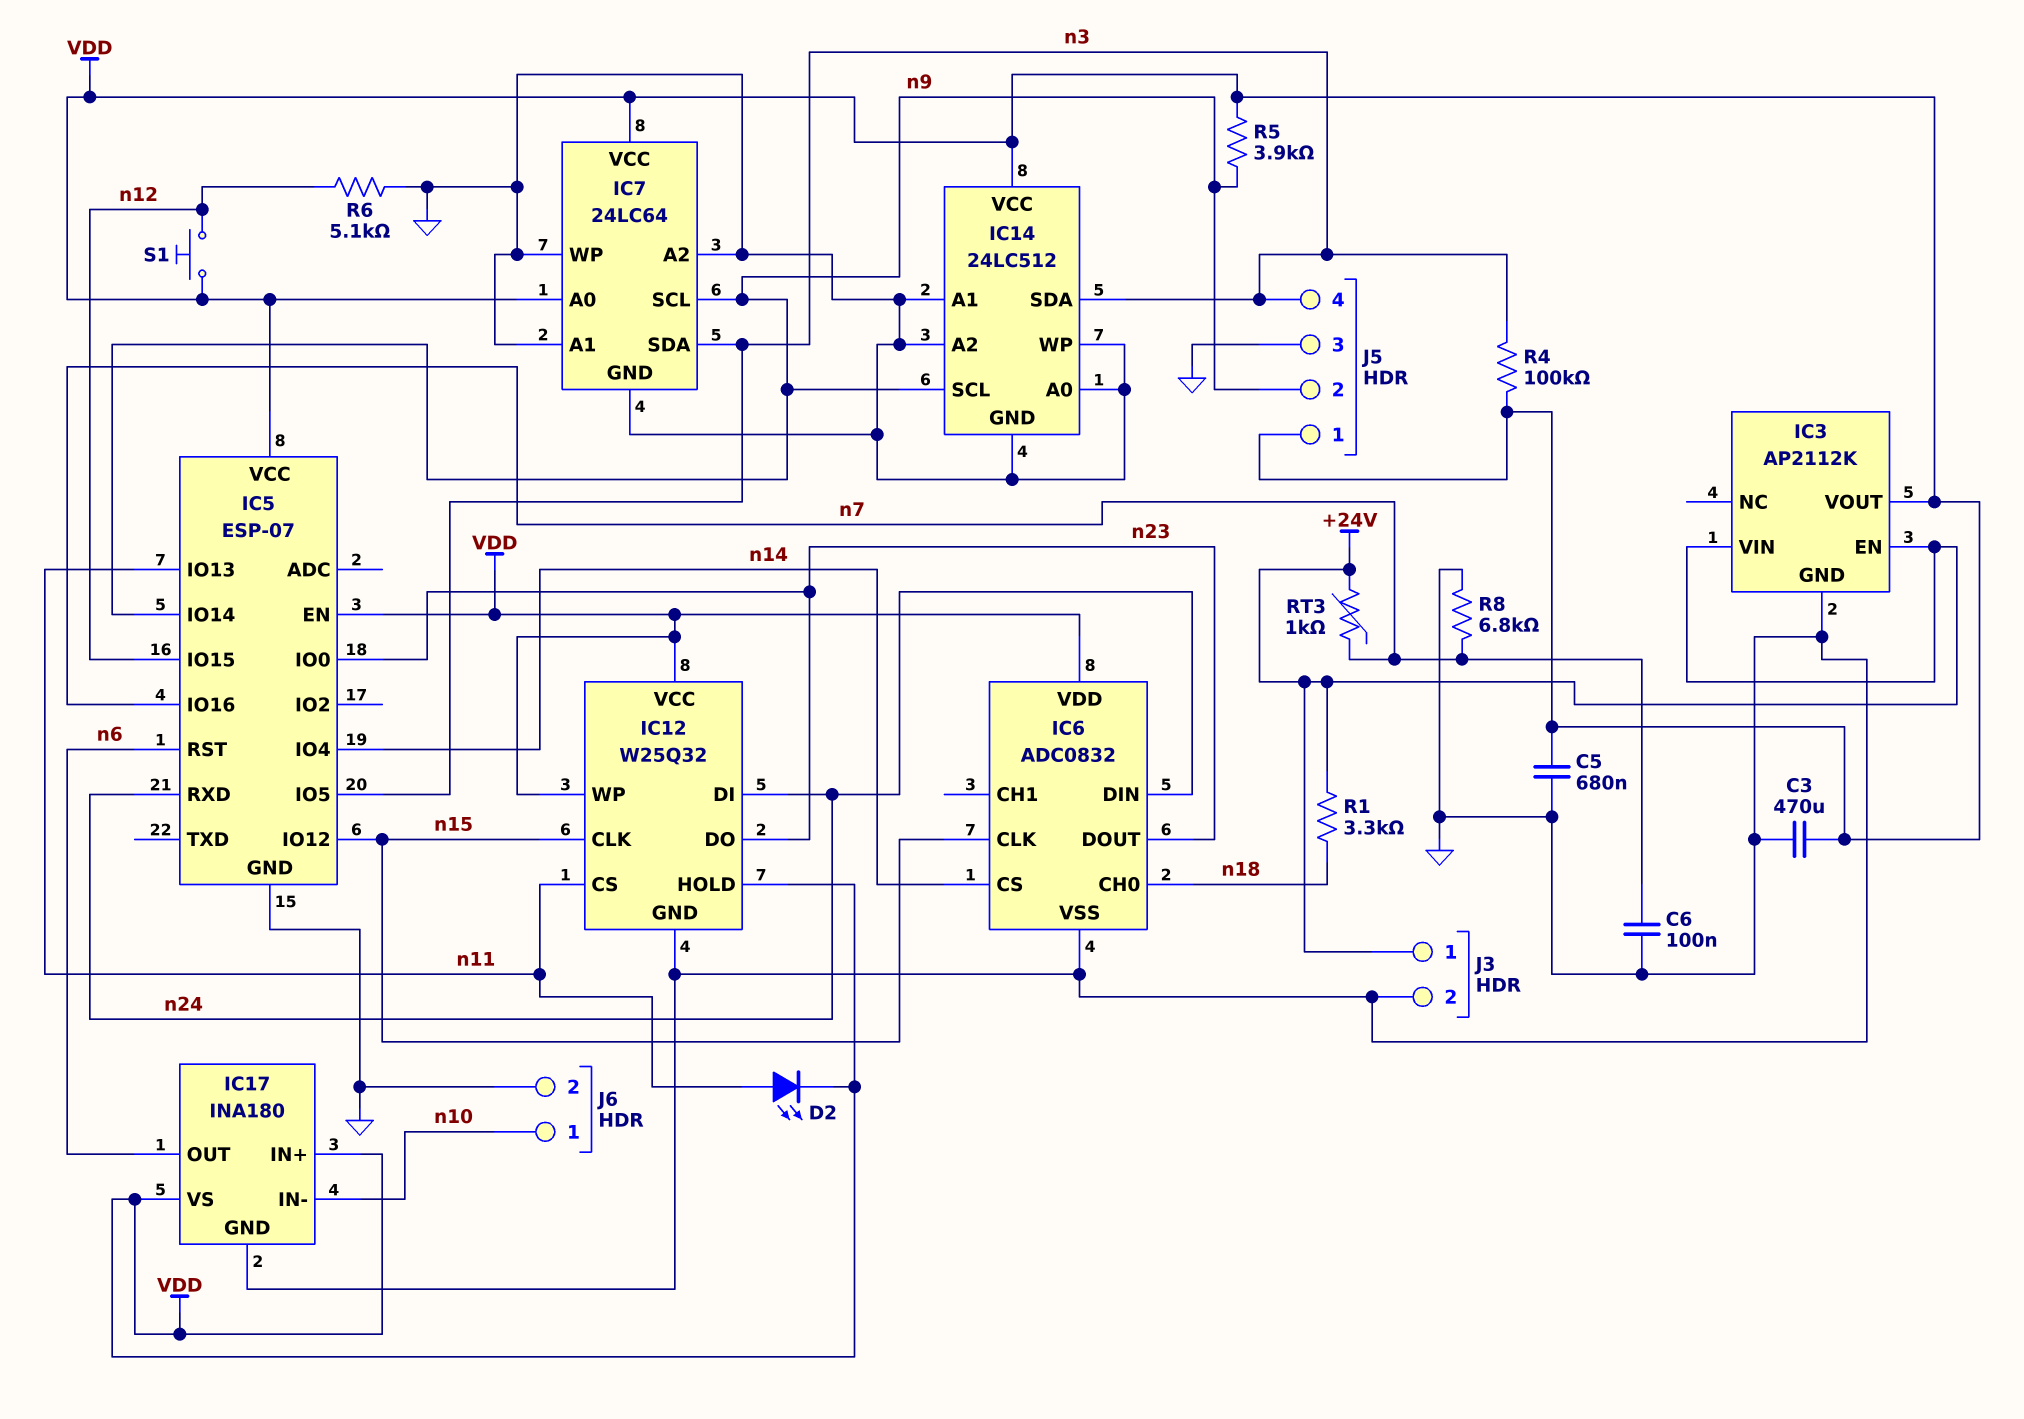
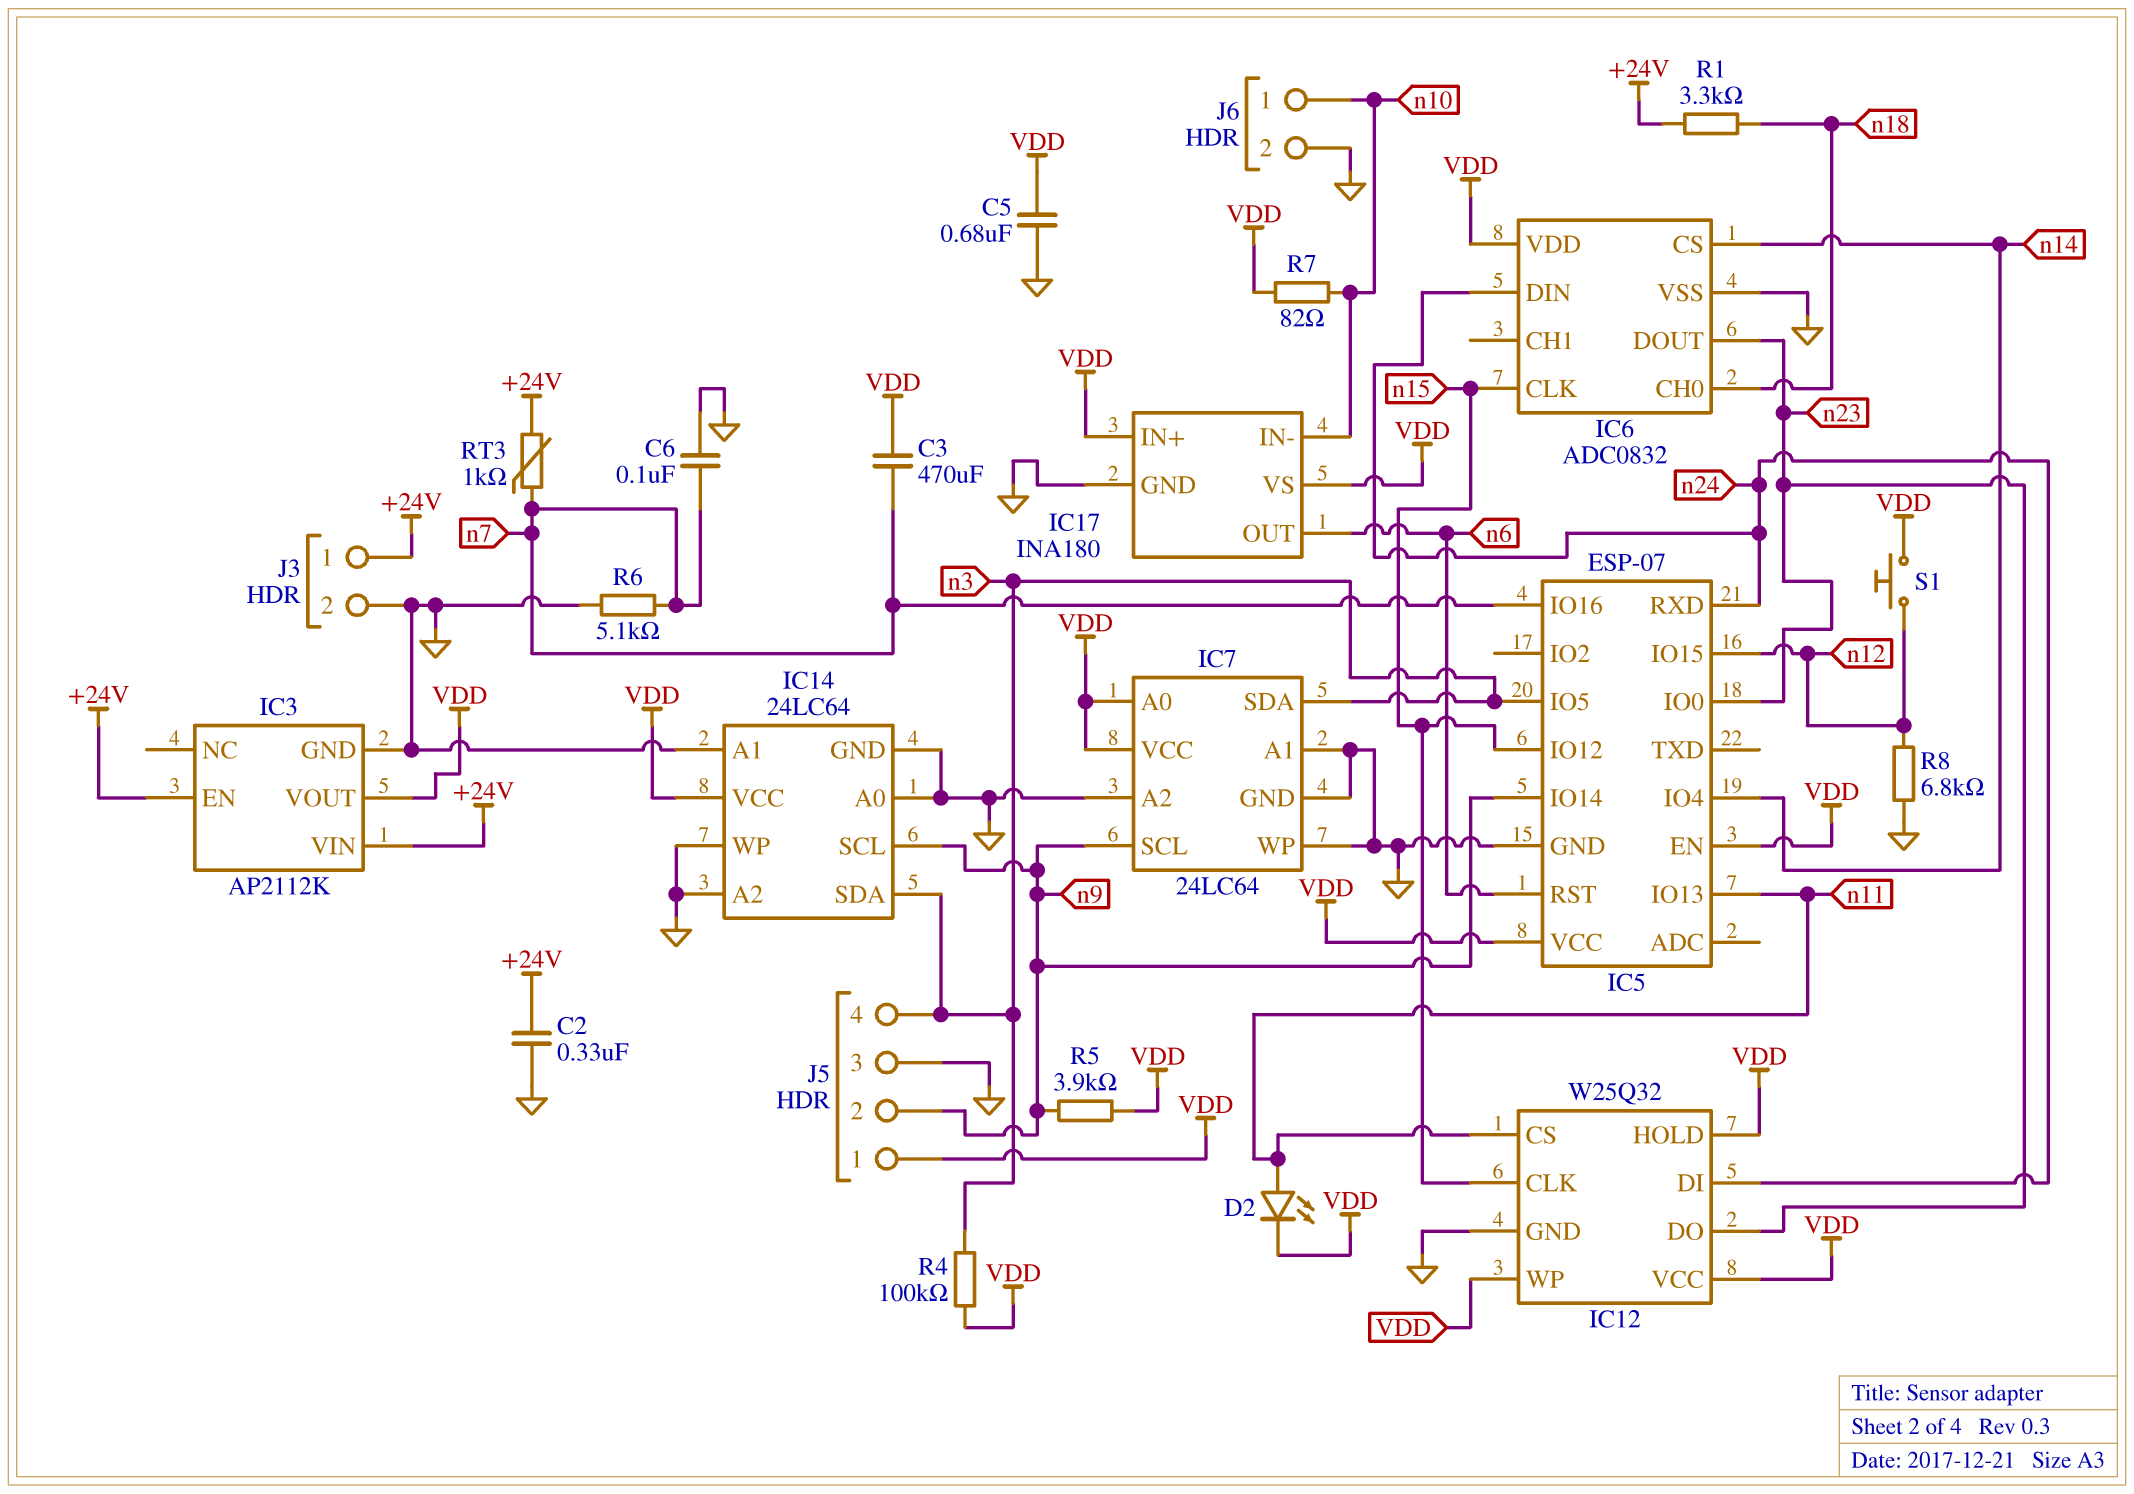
C2: none -> 330nF (+24V, GND)
C3: 470uF (GND, VDD) -> 470uF (VDD, n7)
IC14: 24LC512 -> 24LC64
R6: 5.1k (GND, n12) -> 5.1k (GND, n7)
R7: none -> 82 (VDD, n10)
R8: 6.8k (GND, n7) -> 6.8k (GND, n12)

